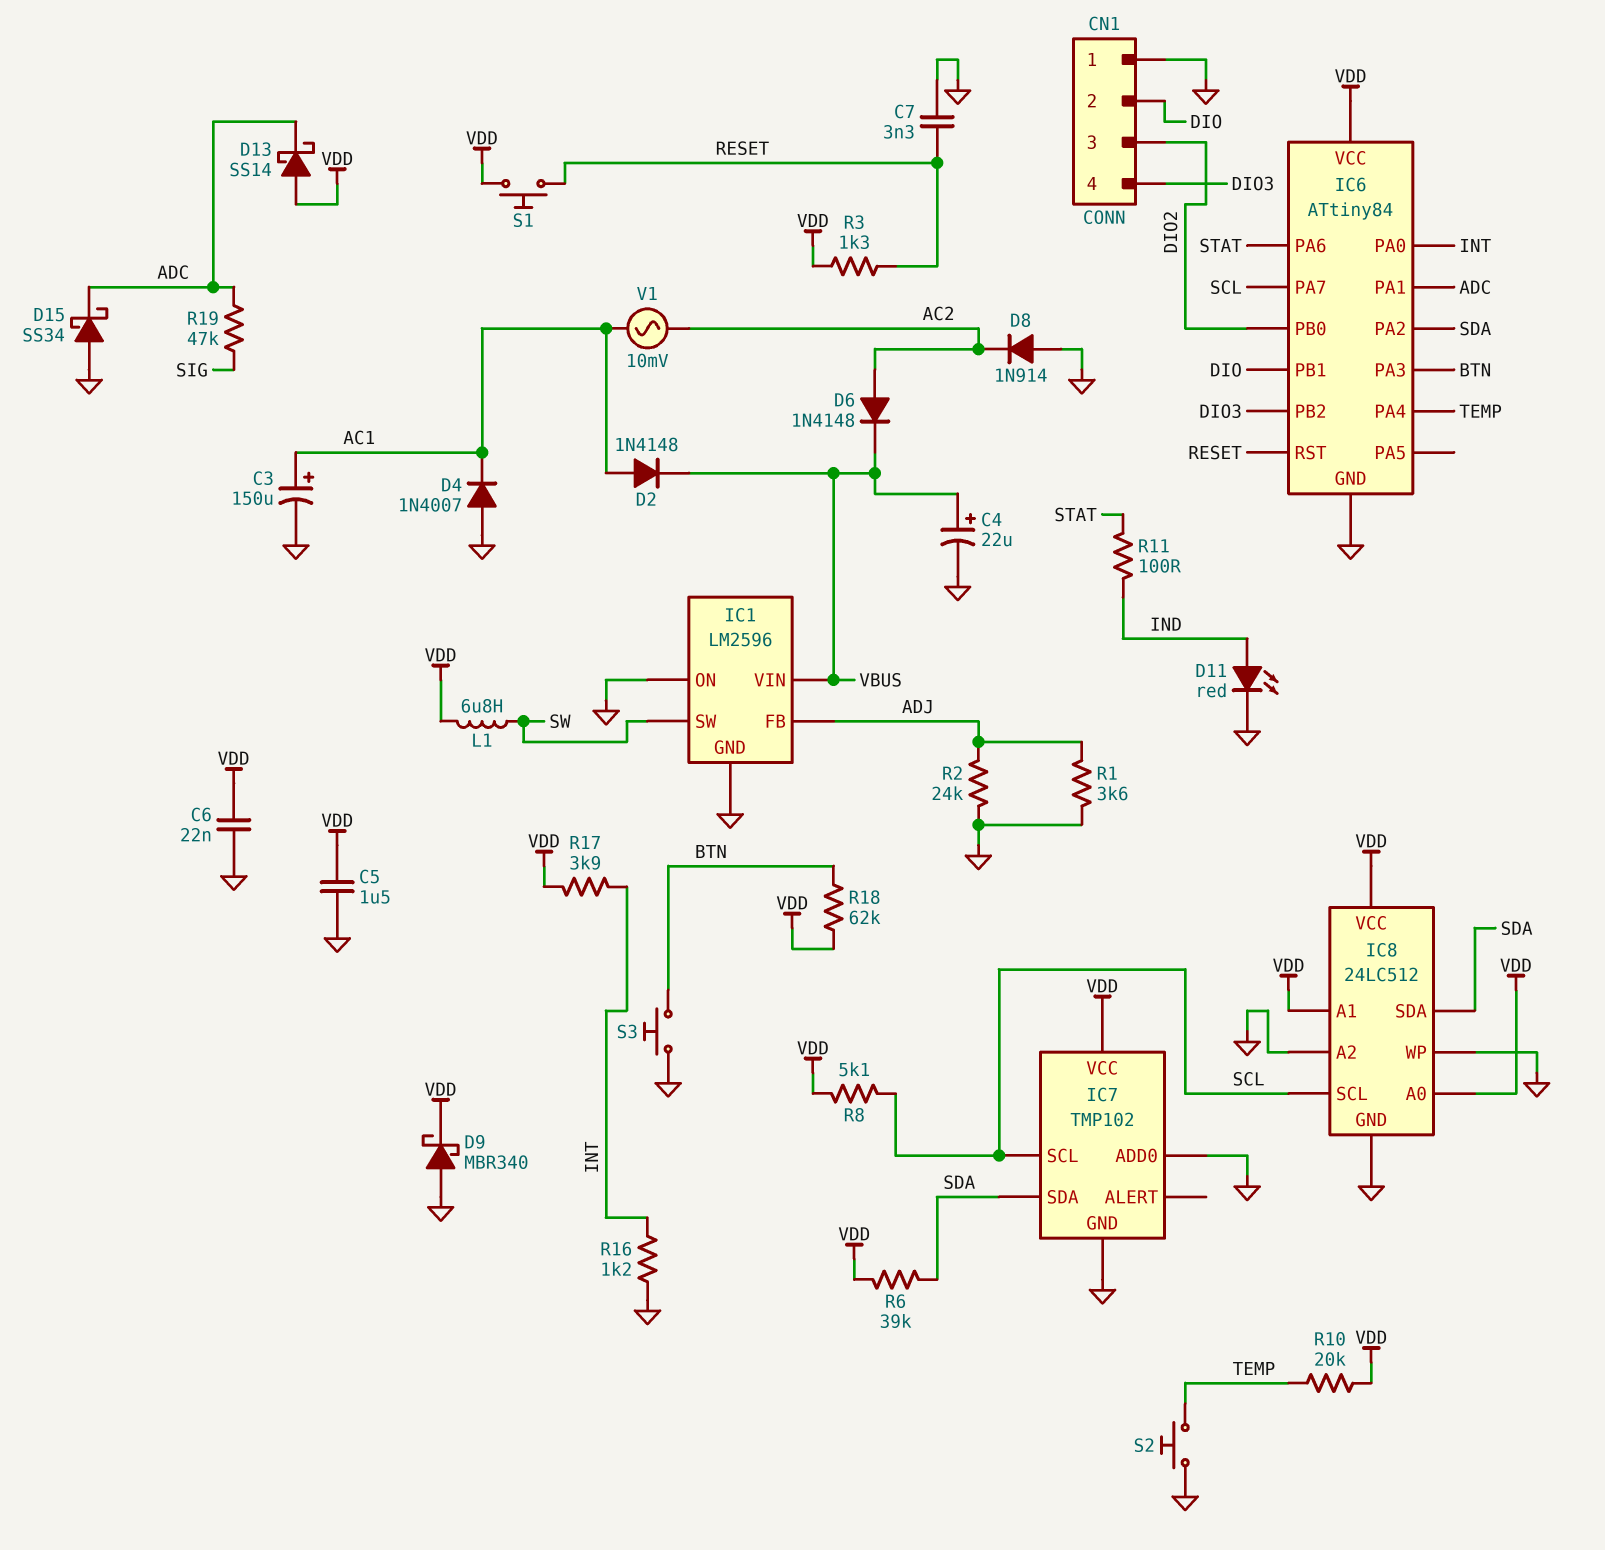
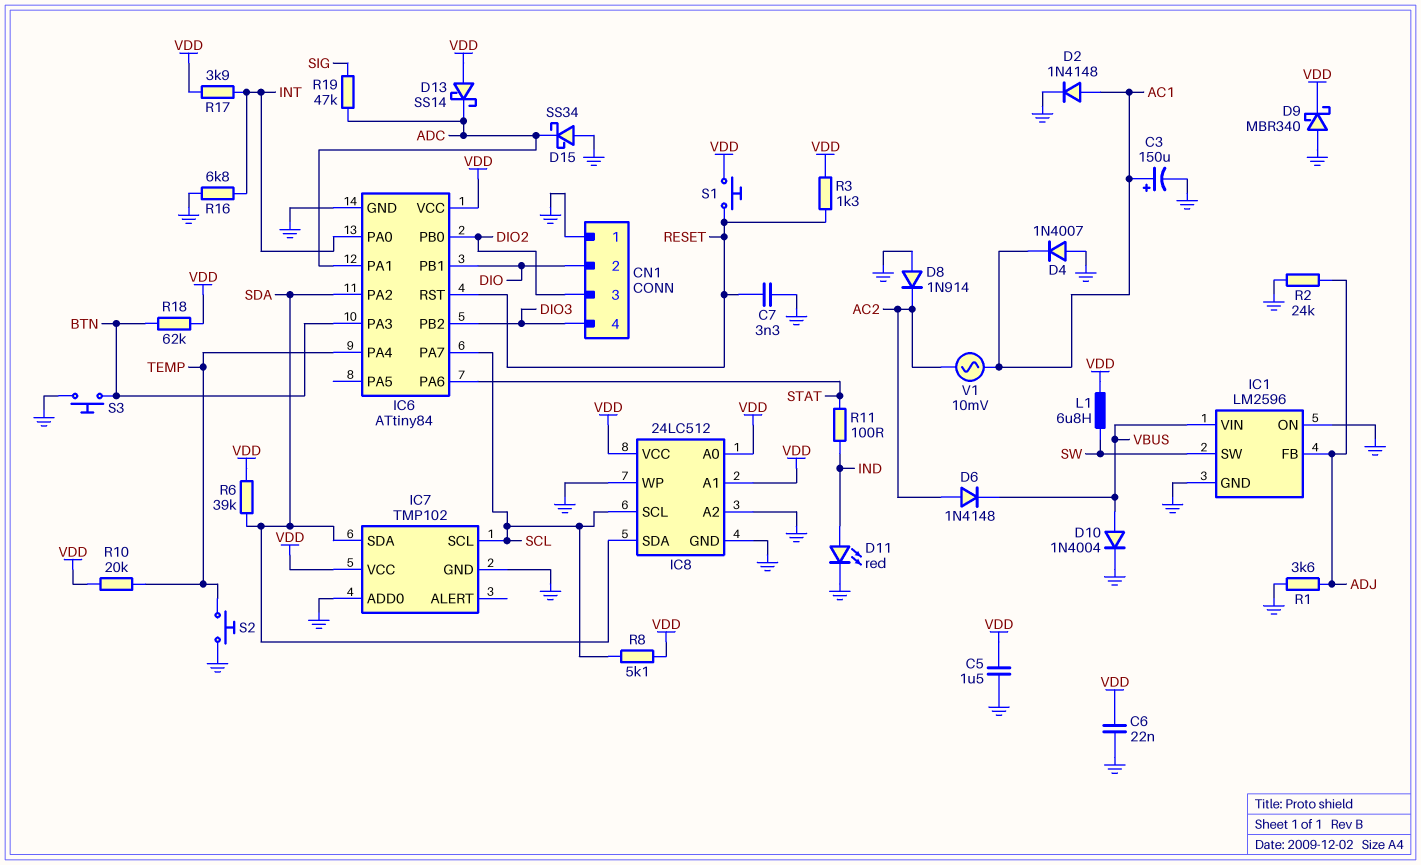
C4: 22uF (plus VBUS, minus GND) -> none
D2: diode 1N4148 (A AC1, K VBUS) -> diode 1N4148 (A AC1, K GND)
D10: none -> diode 1N4004 (A VBUS, K GND)
R16: 1.2k (GND, INT) -> 6.8k (GND, INT)

